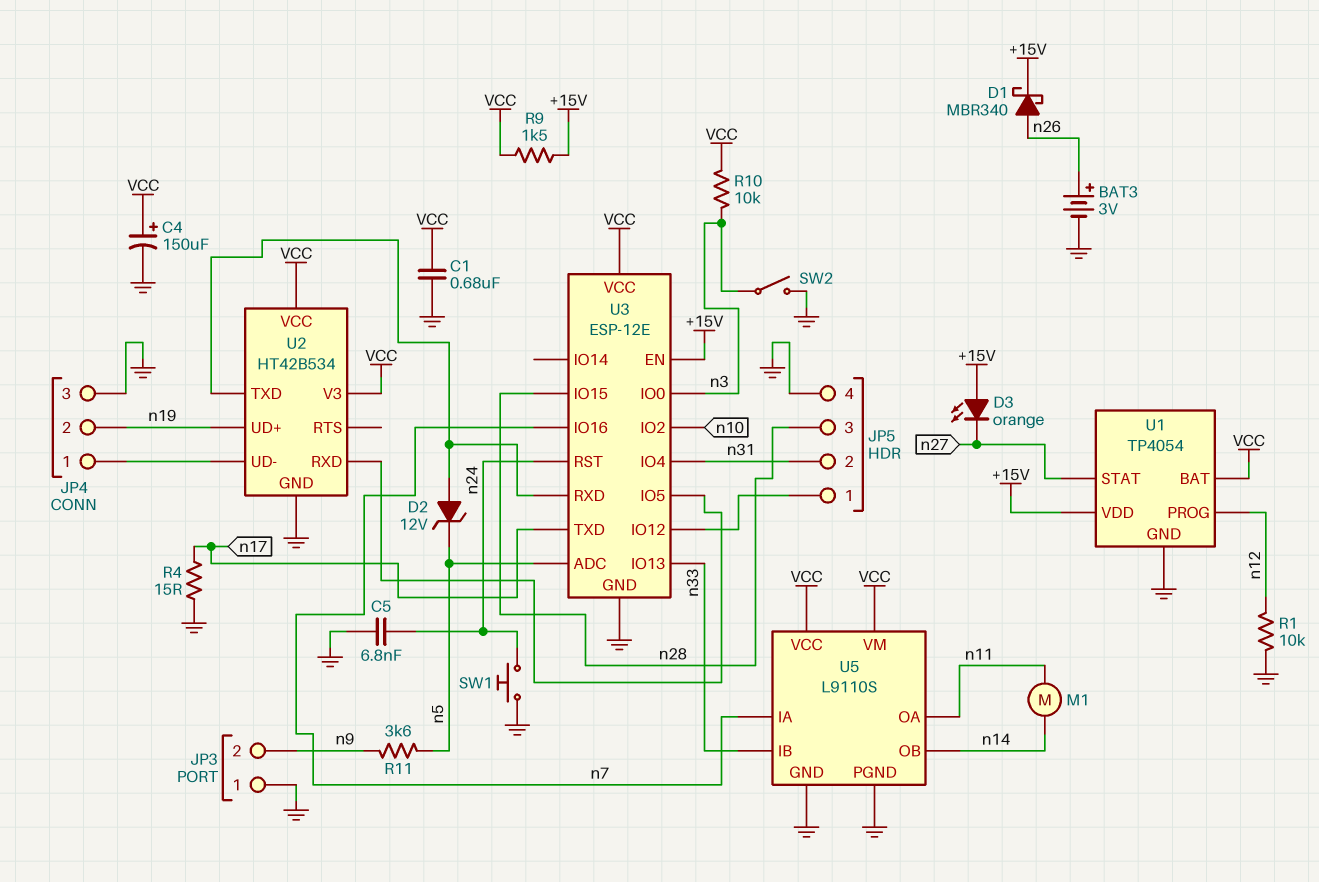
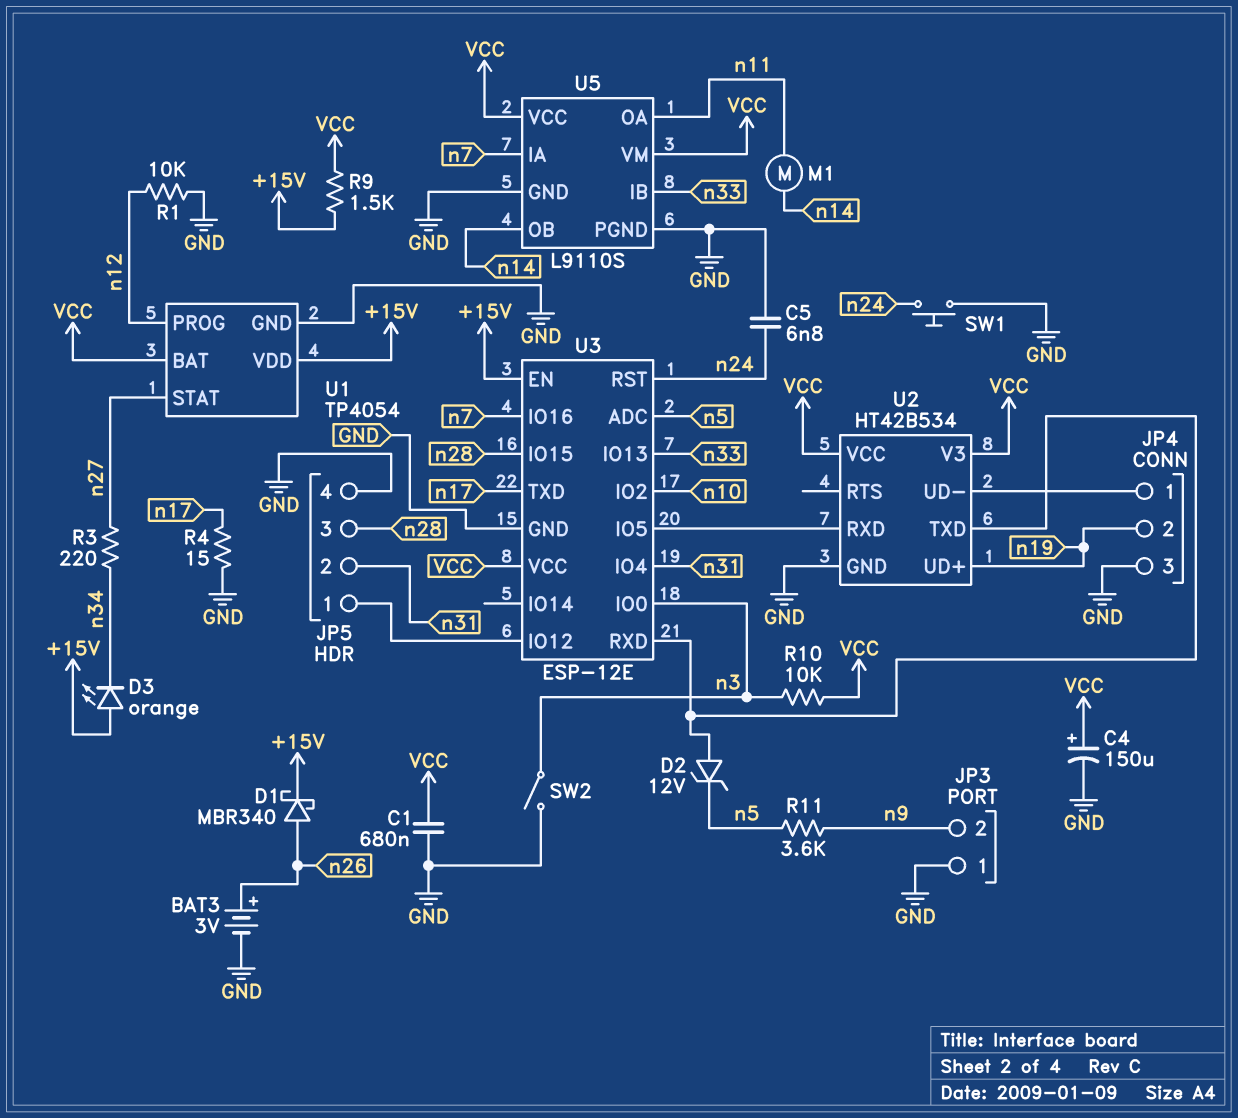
D3: LED orange (A +15V, K n27) -> LED orange (A +15V, K n34)
R3: none -> 220 (n27, n34)

